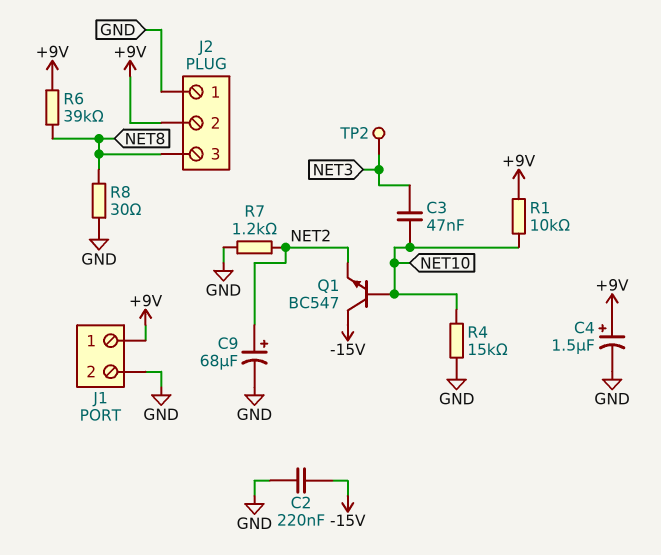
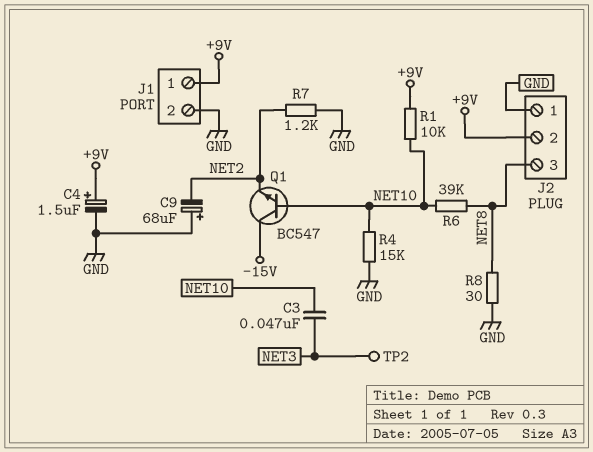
C2: 220nF (-15V, GND) -> none
C9: 68uF (plus NET2, minus GND) -> 68uF (plus GND, minus NET2)
R6: 39k (+9V, NET8) -> 39k (NET8, NET10)

